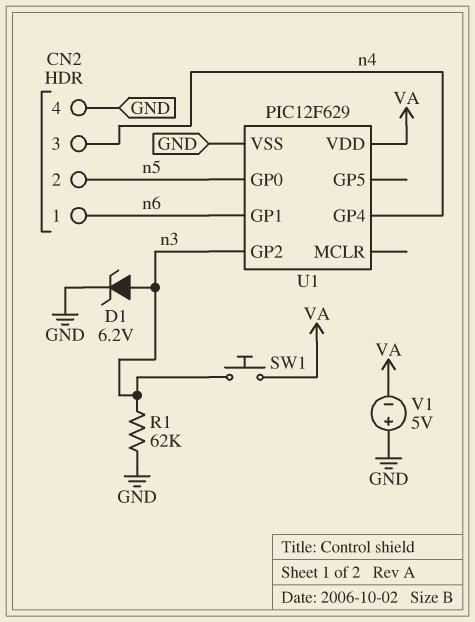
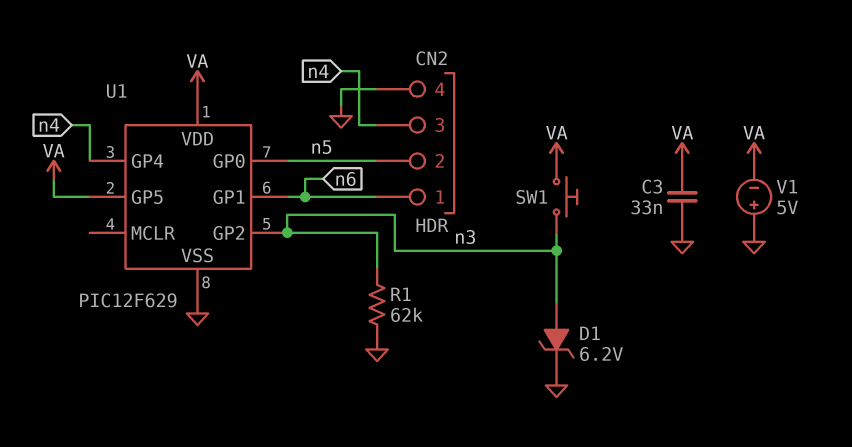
C3: none -> 33nF (GND, VA)
U1 pin GP5: none -> VA

